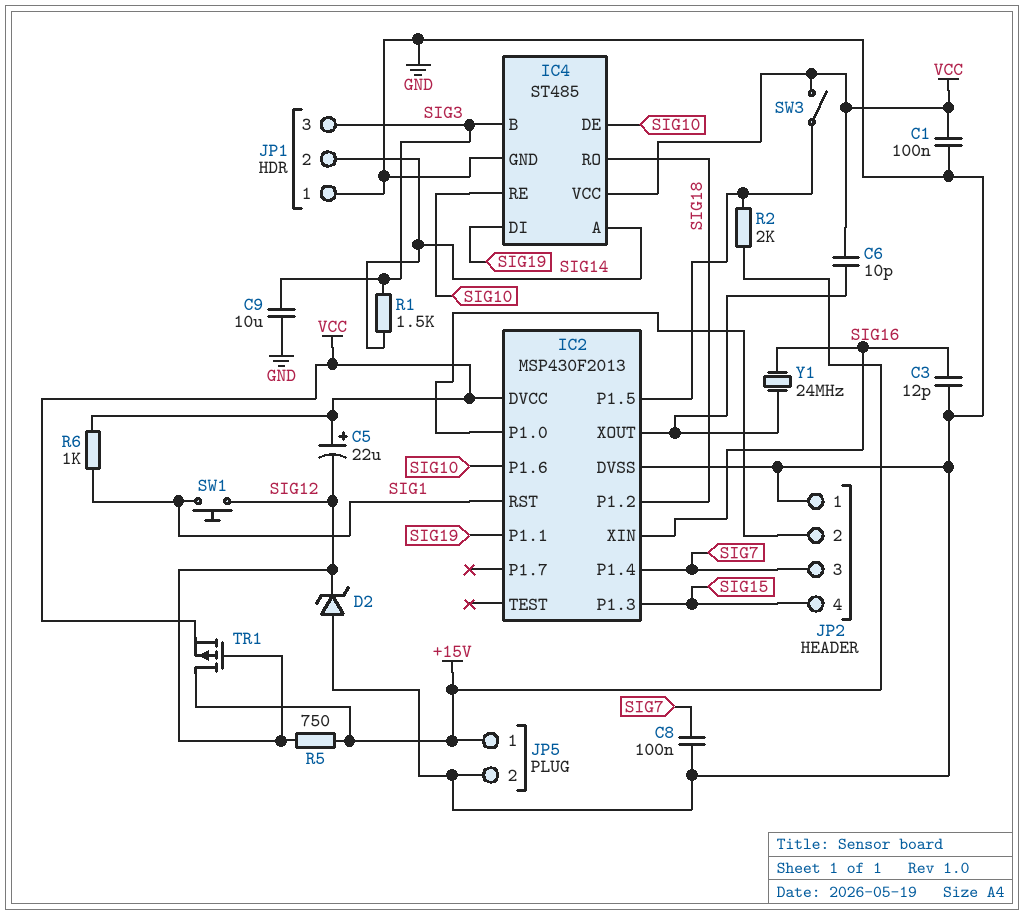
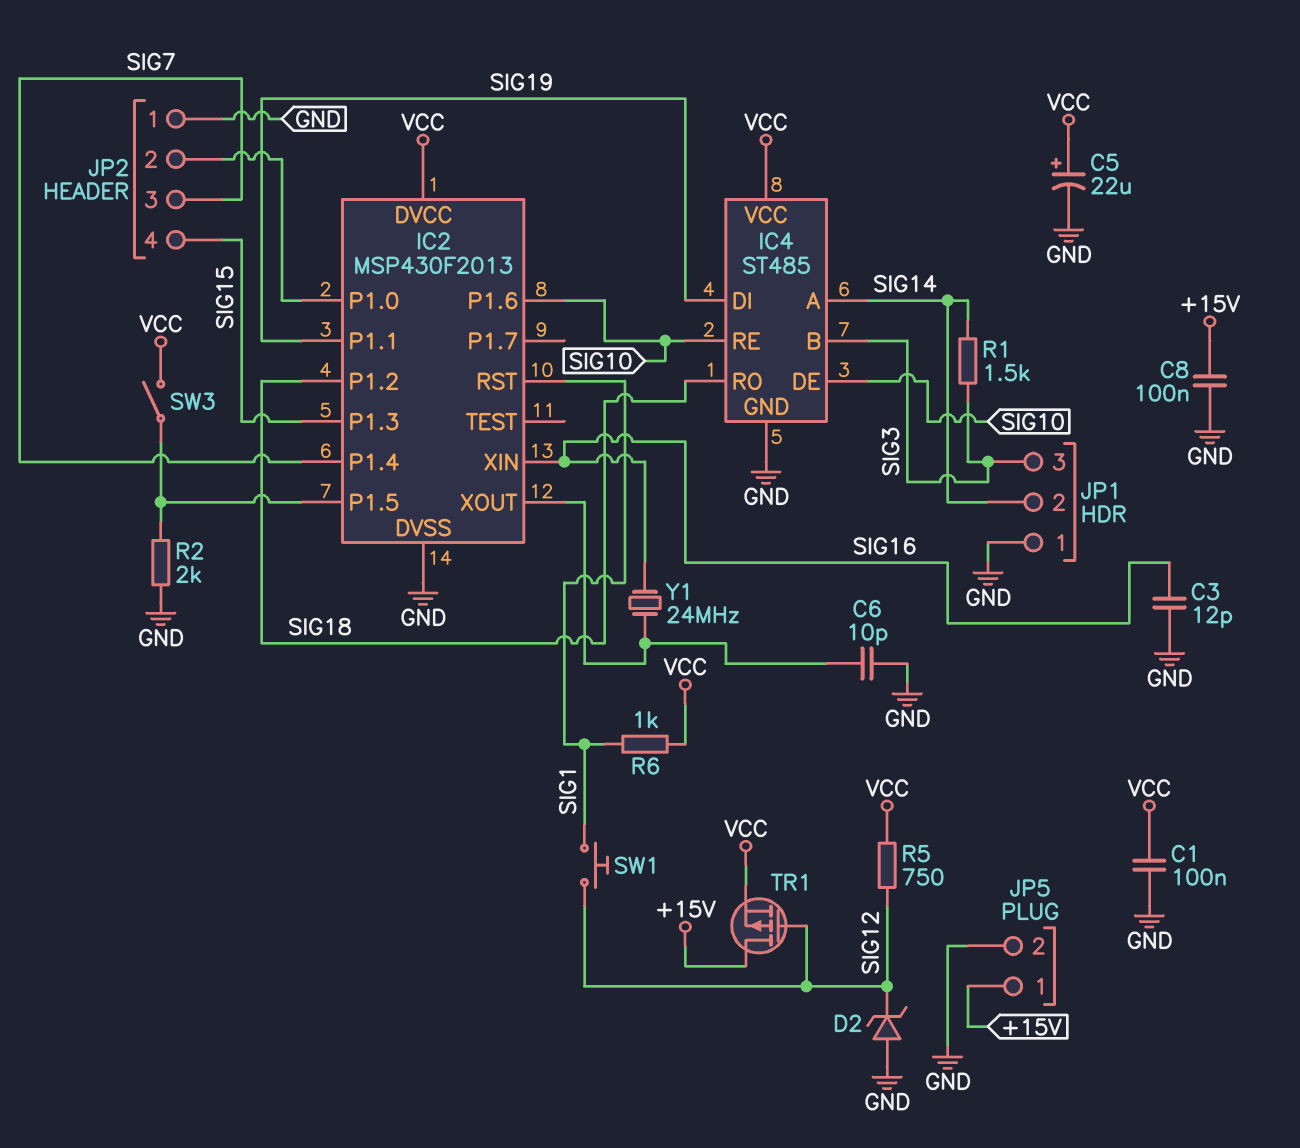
C5: 22uF (plus VCC, minus SIG12) -> 22uF (plus VCC, minus GND)
C6: 10pF (IC2/XOUT, VCC) -> 10pF (GND, IC2/XOUT)
C8: 100nF (GND, SIG7) -> 100nF (+15V, GND)
C9: 10uF (GND, SIG3) -> none
R2: 2k (+15V, IC2/P1.5) -> 2k (GND, IC2/P1.5)
R5: 750 (+15V, SIG12) -> 750 (SIG12, VCC)

